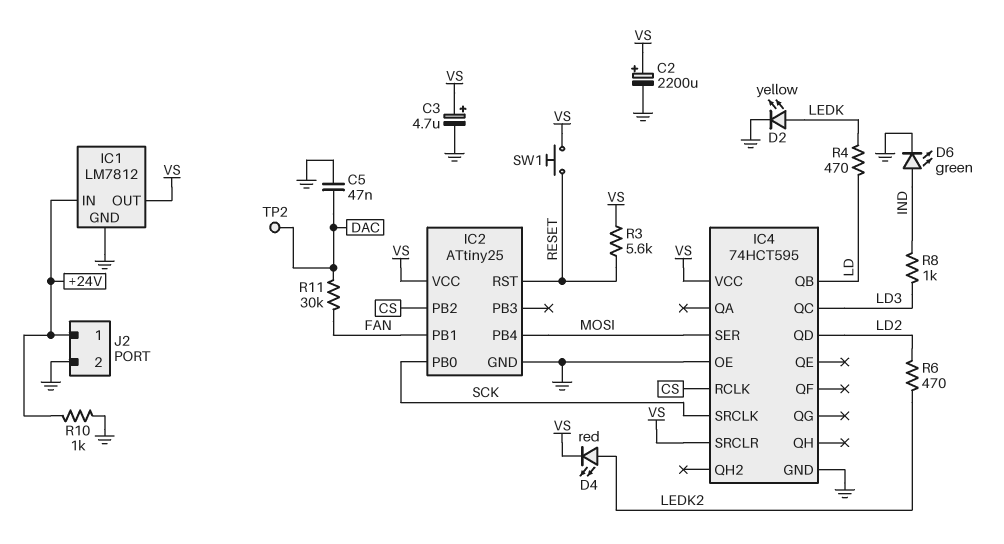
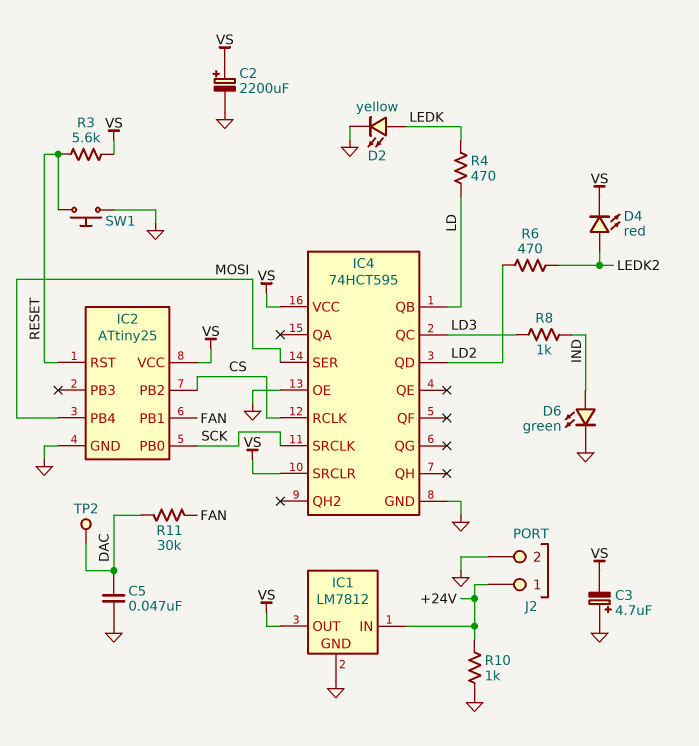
C3: 4.7uF (plus VS, minus GND) -> 4.7uF (plus GND, minus VS)
SW1: button (RESET, VS) -> button (GND, RESET)

